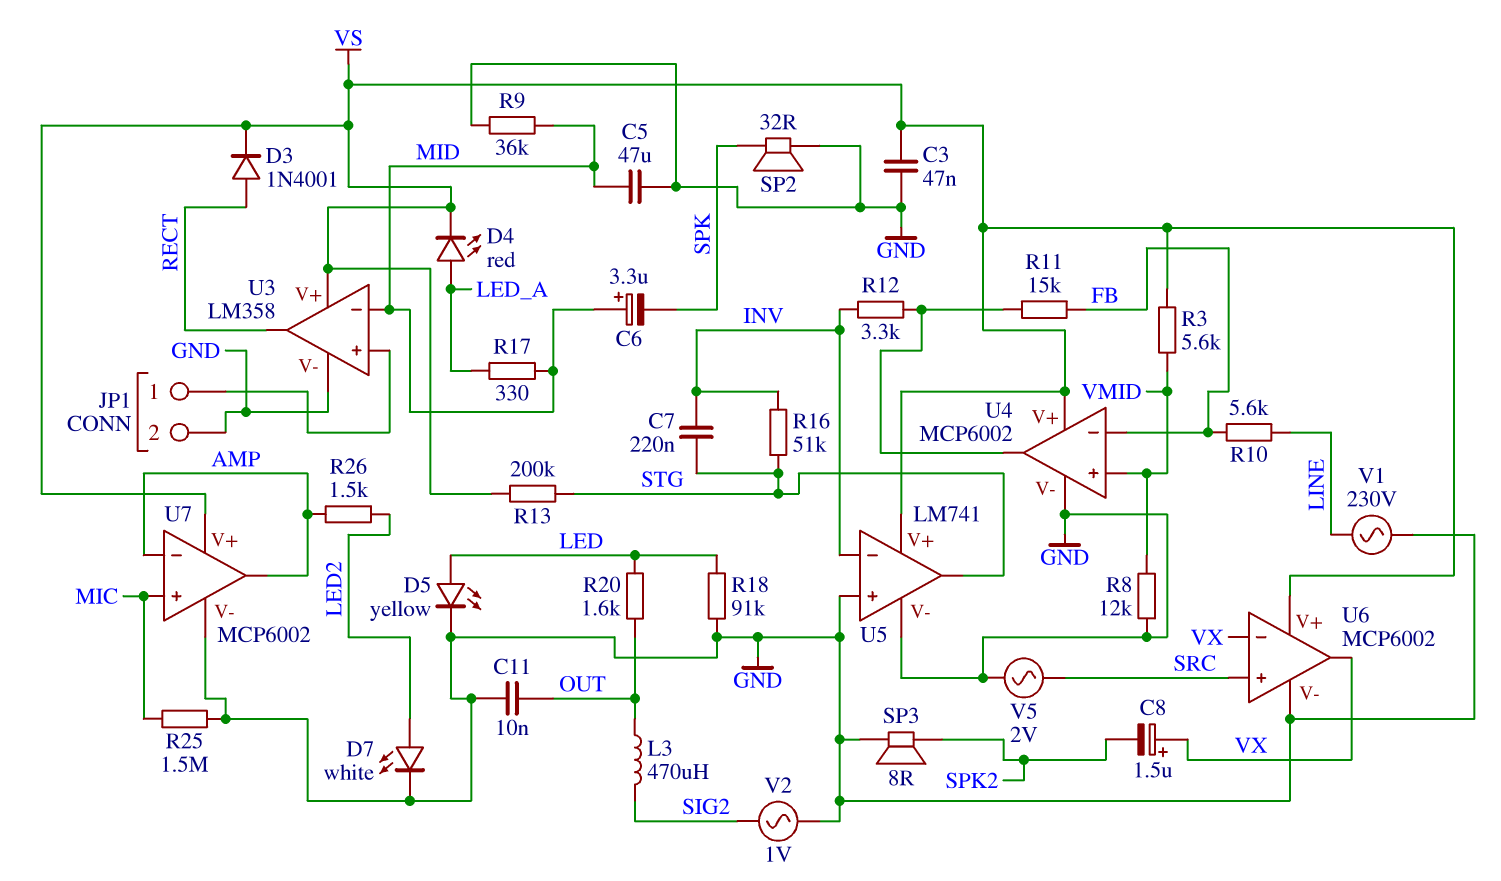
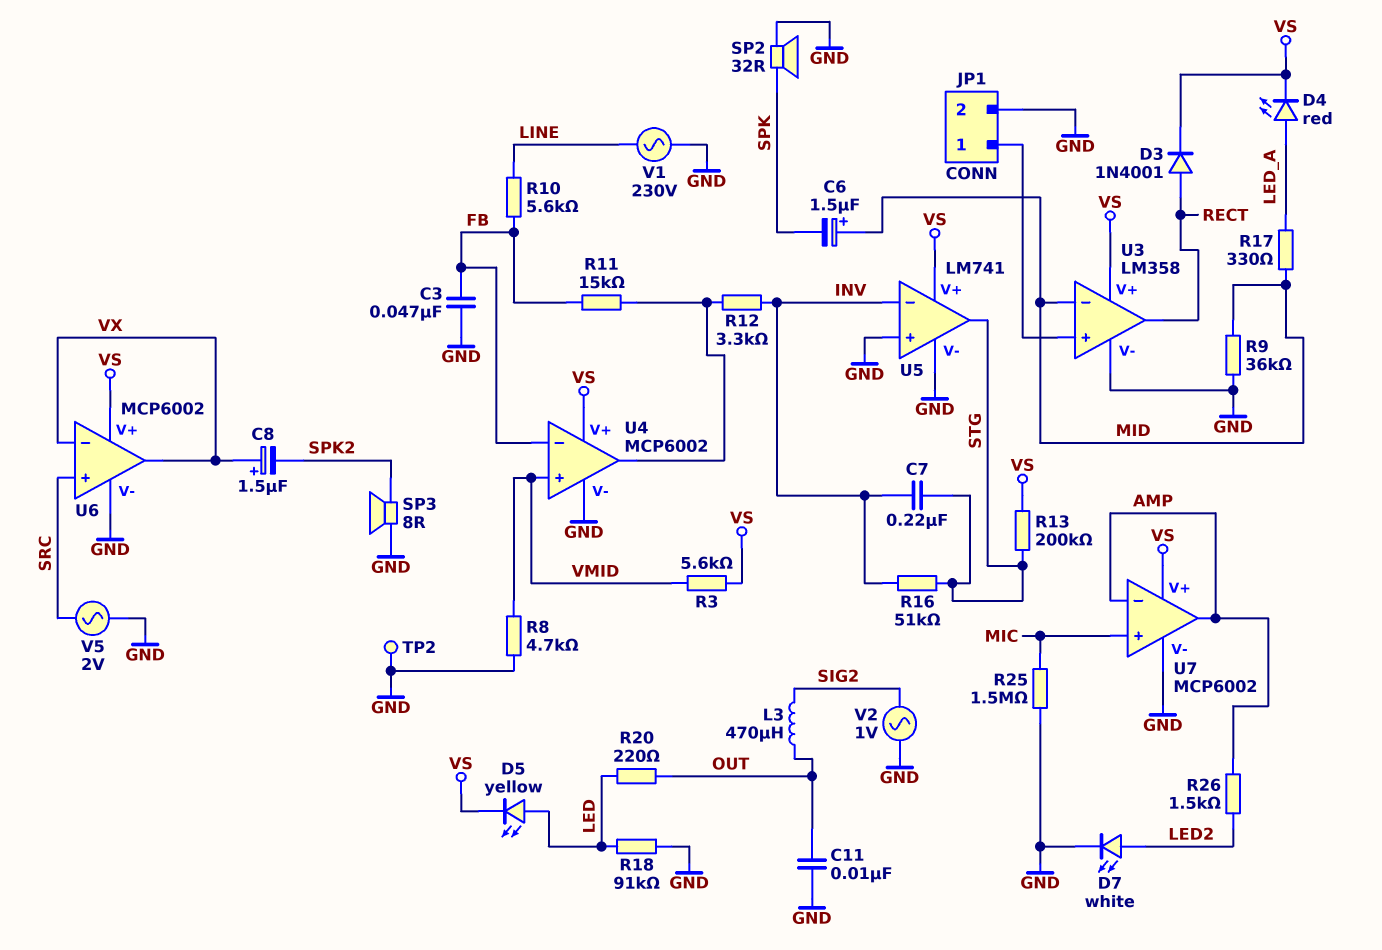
C3: 47nF (GND, VS) -> 47nF (FB, GND)
C5: 47uF (GND, MID) -> none
C6: 3.3uF (plus MID, minus SPK) -> 1.5uF (plus MID, minus SPK)
D5: LED yellow (A LED, K GND) -> LED yellow (A LED, K VS)
R8: 12k (GND, VMID) -> 4.7k (GND, VMID)
R20: 1.6k (LED, OUT) -> 220 (LED, OUT)
TP2: none -> test point (GND)

